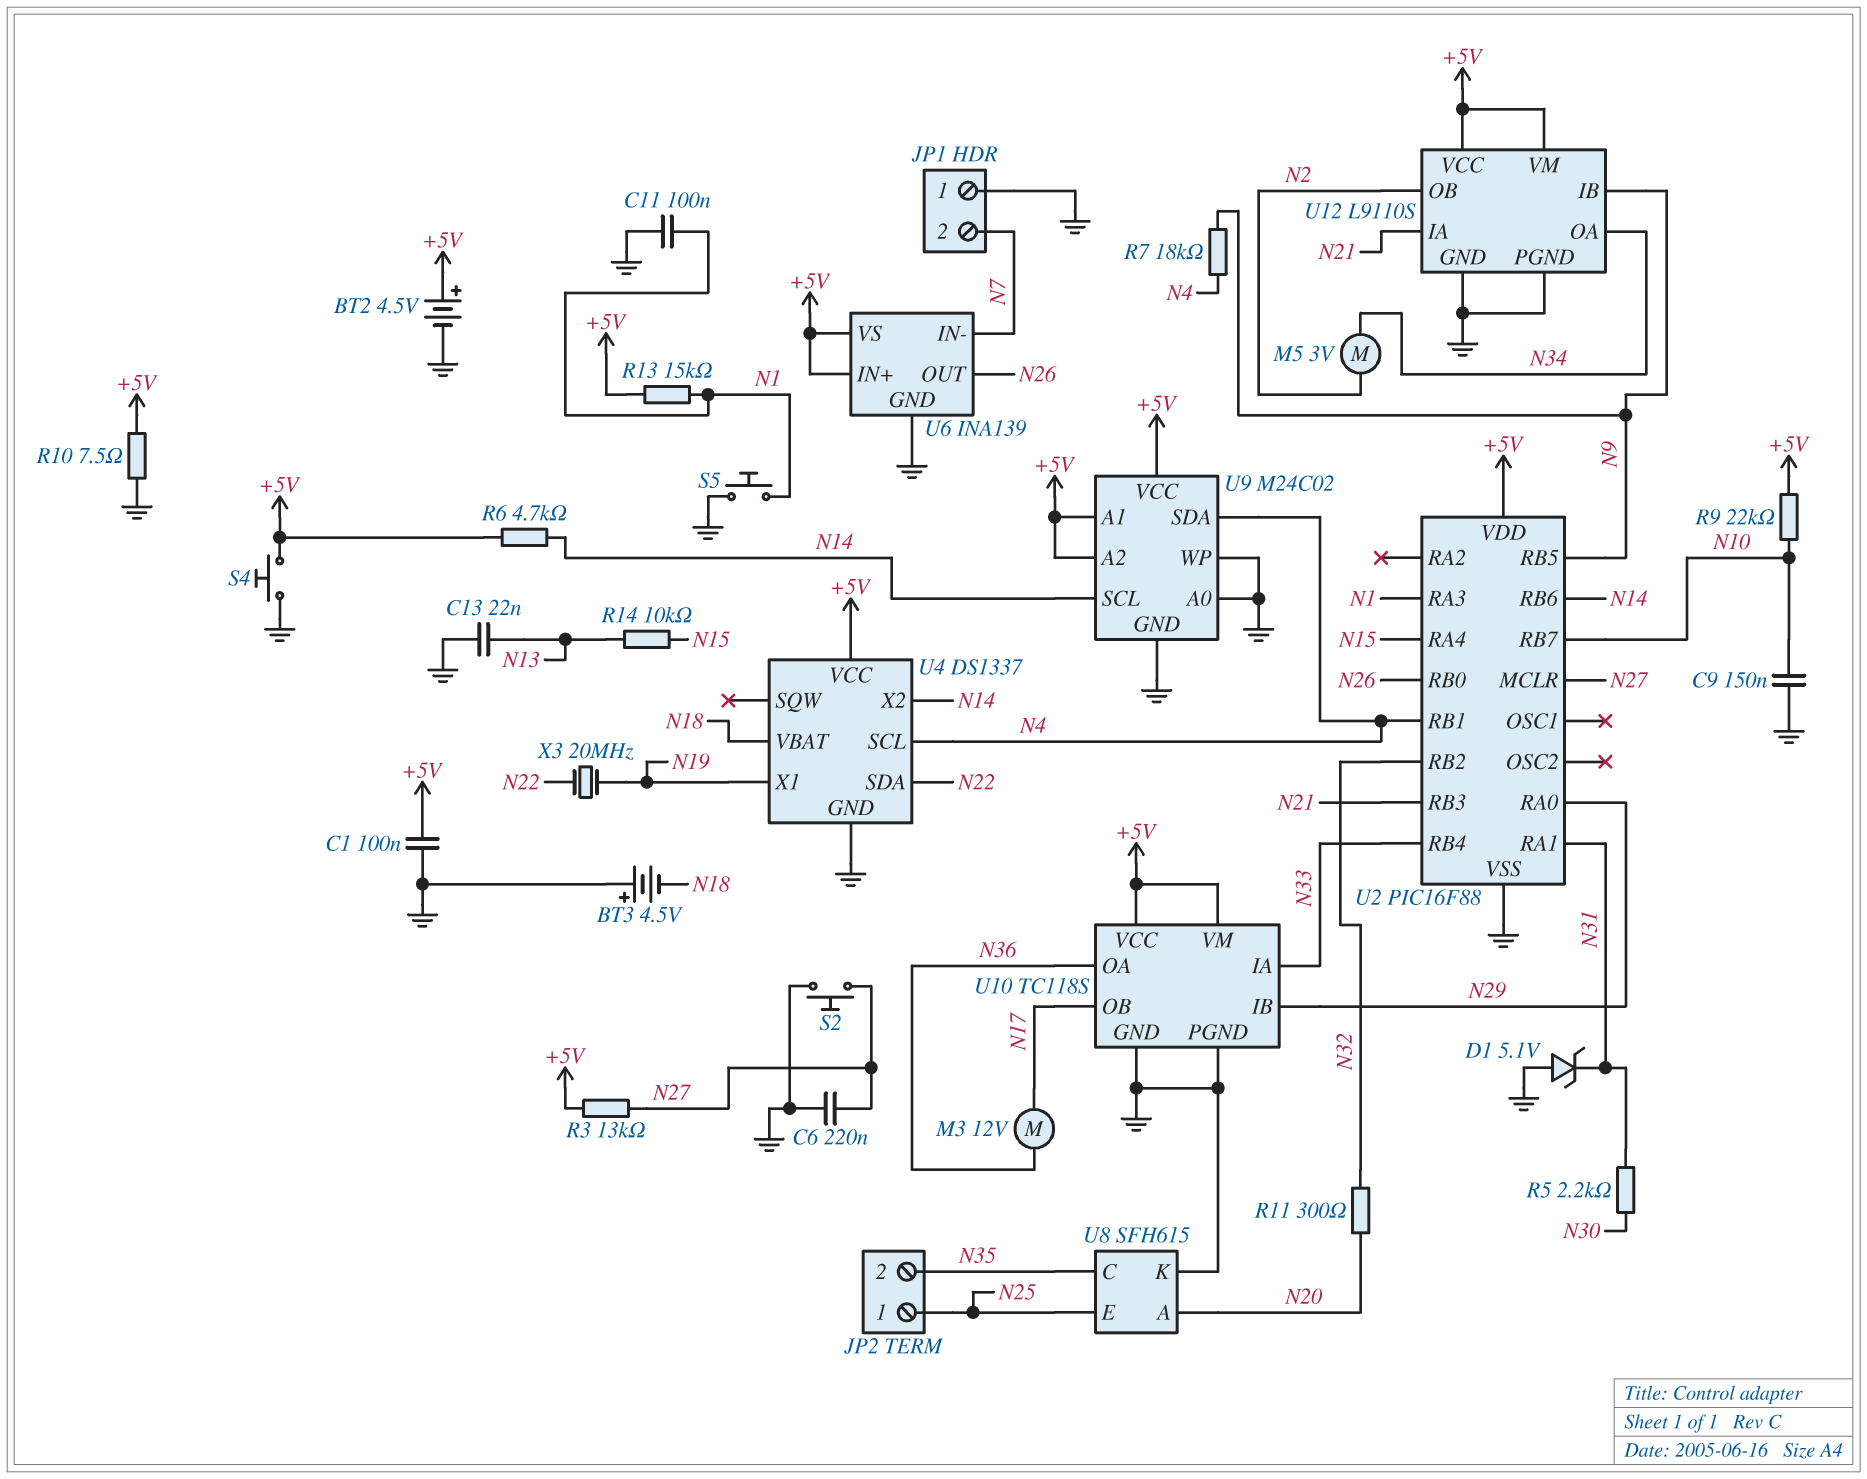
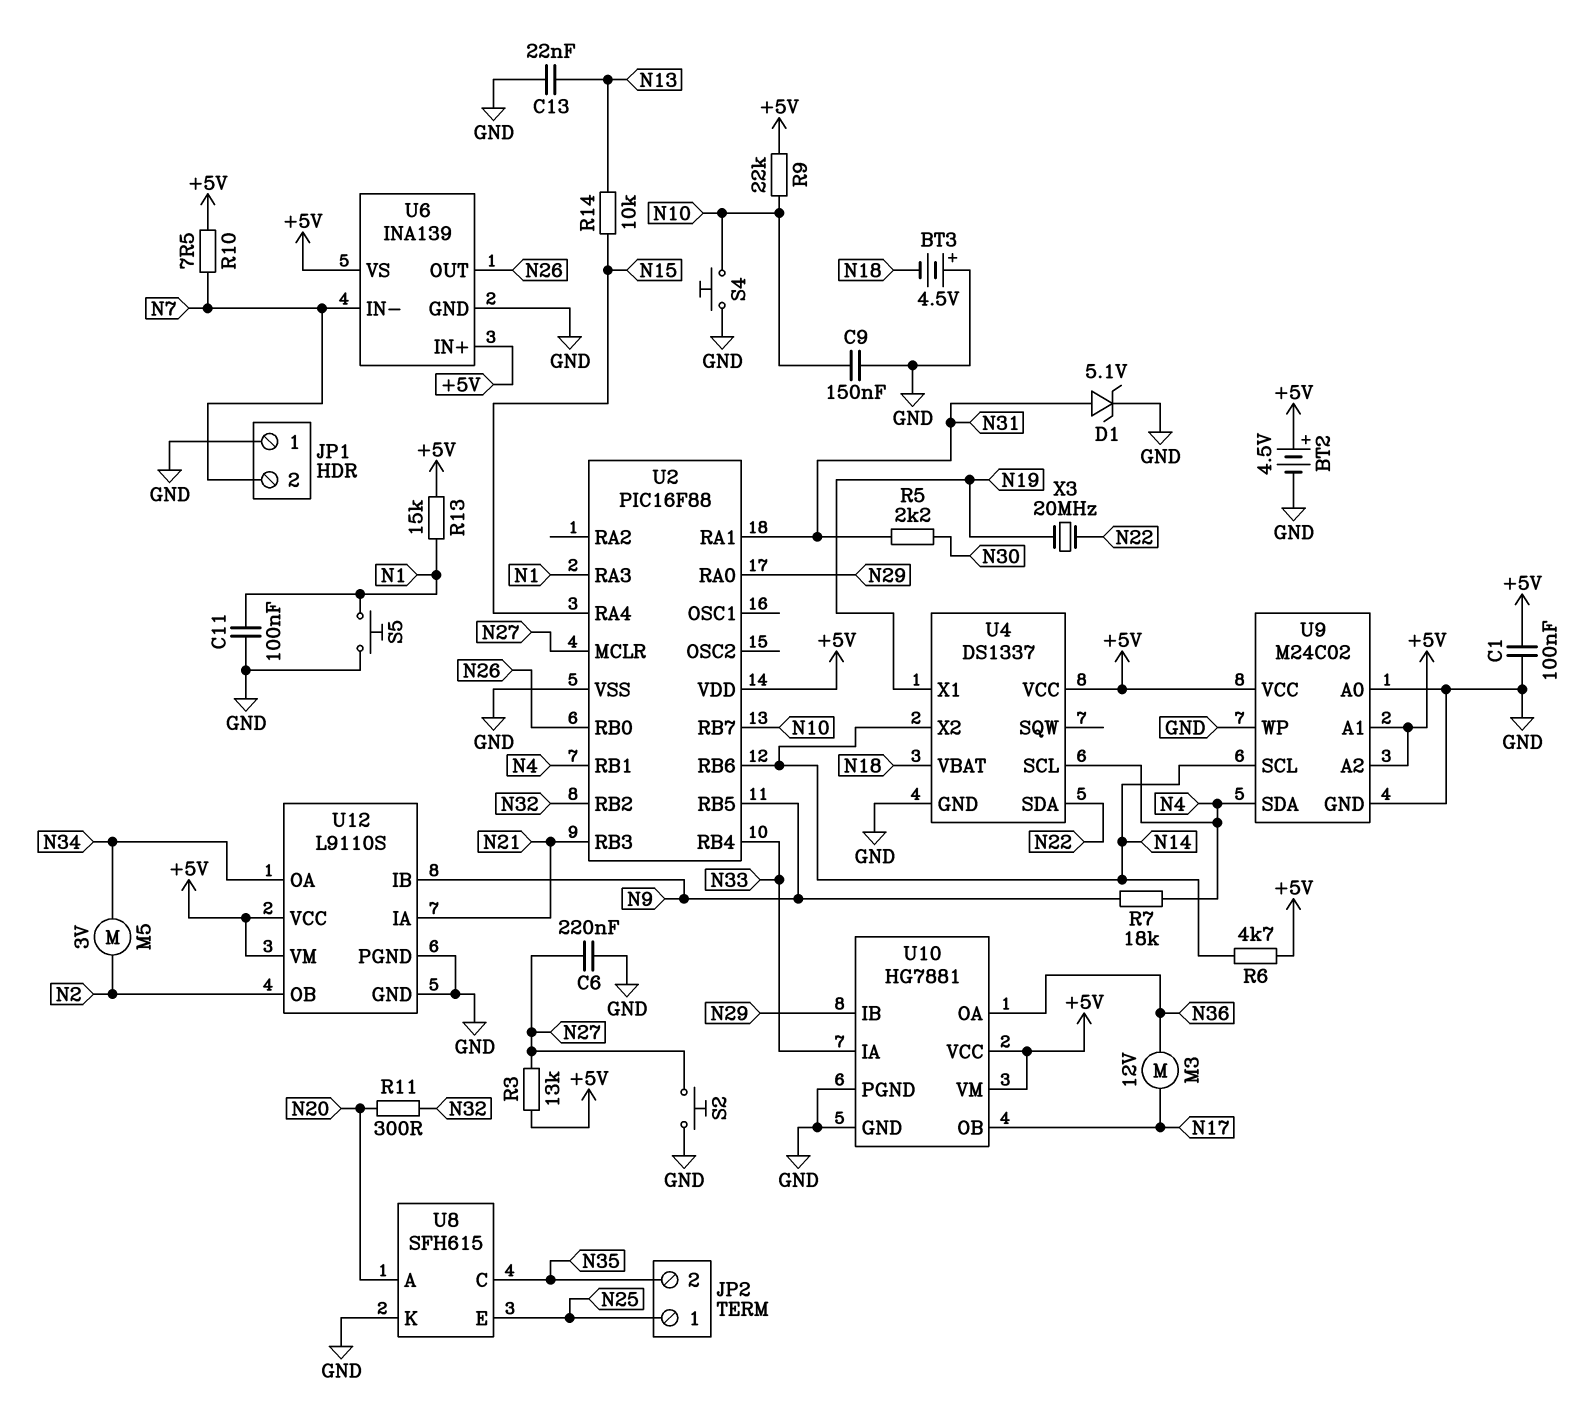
D1: zener 5.1V (A GND, K N31) -> zener 5.1V (A N31, K GND)
R10: 7.5 (+5V, GND) -> 7.5 (+5V, N7)
S4: button (+5V, GND) -> button (GND, N10)
U10: TC118S -> HG7881

